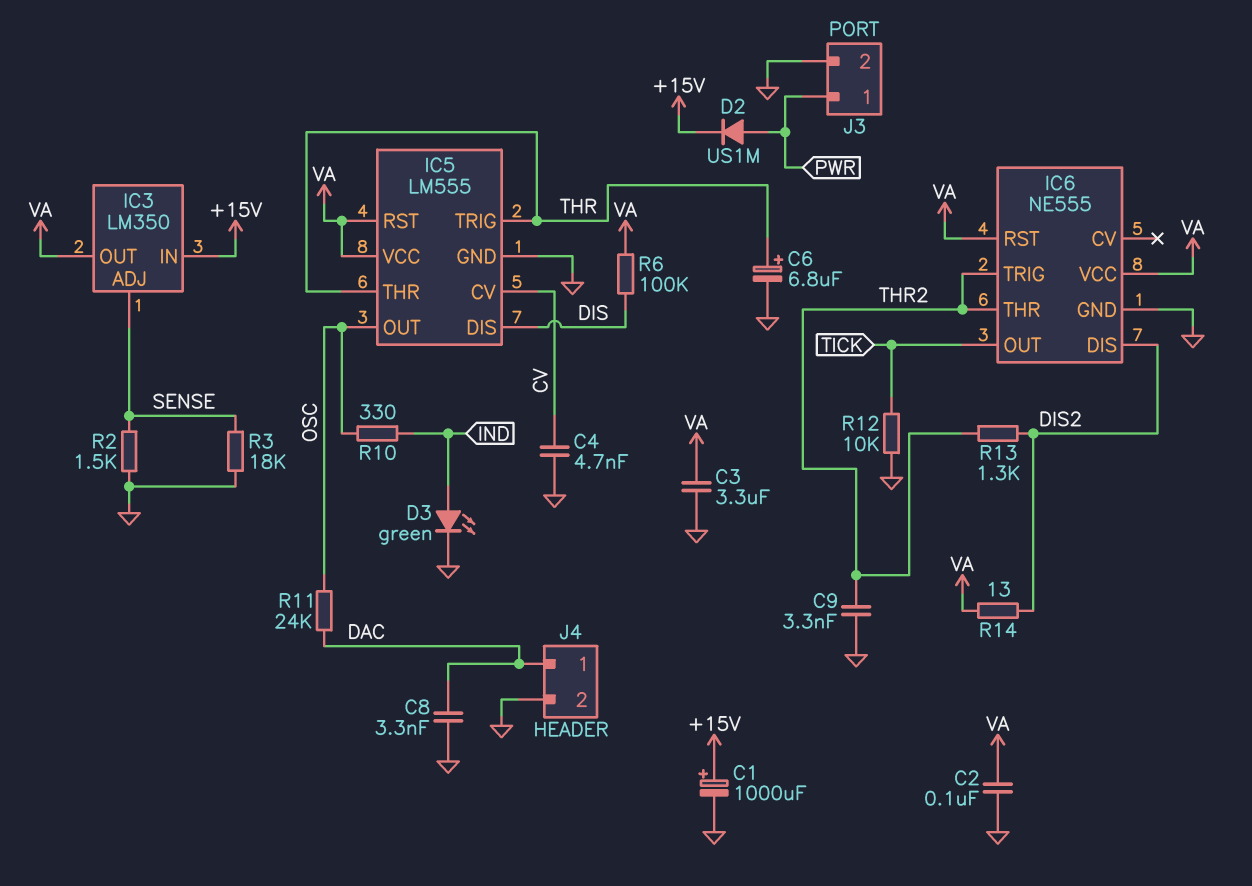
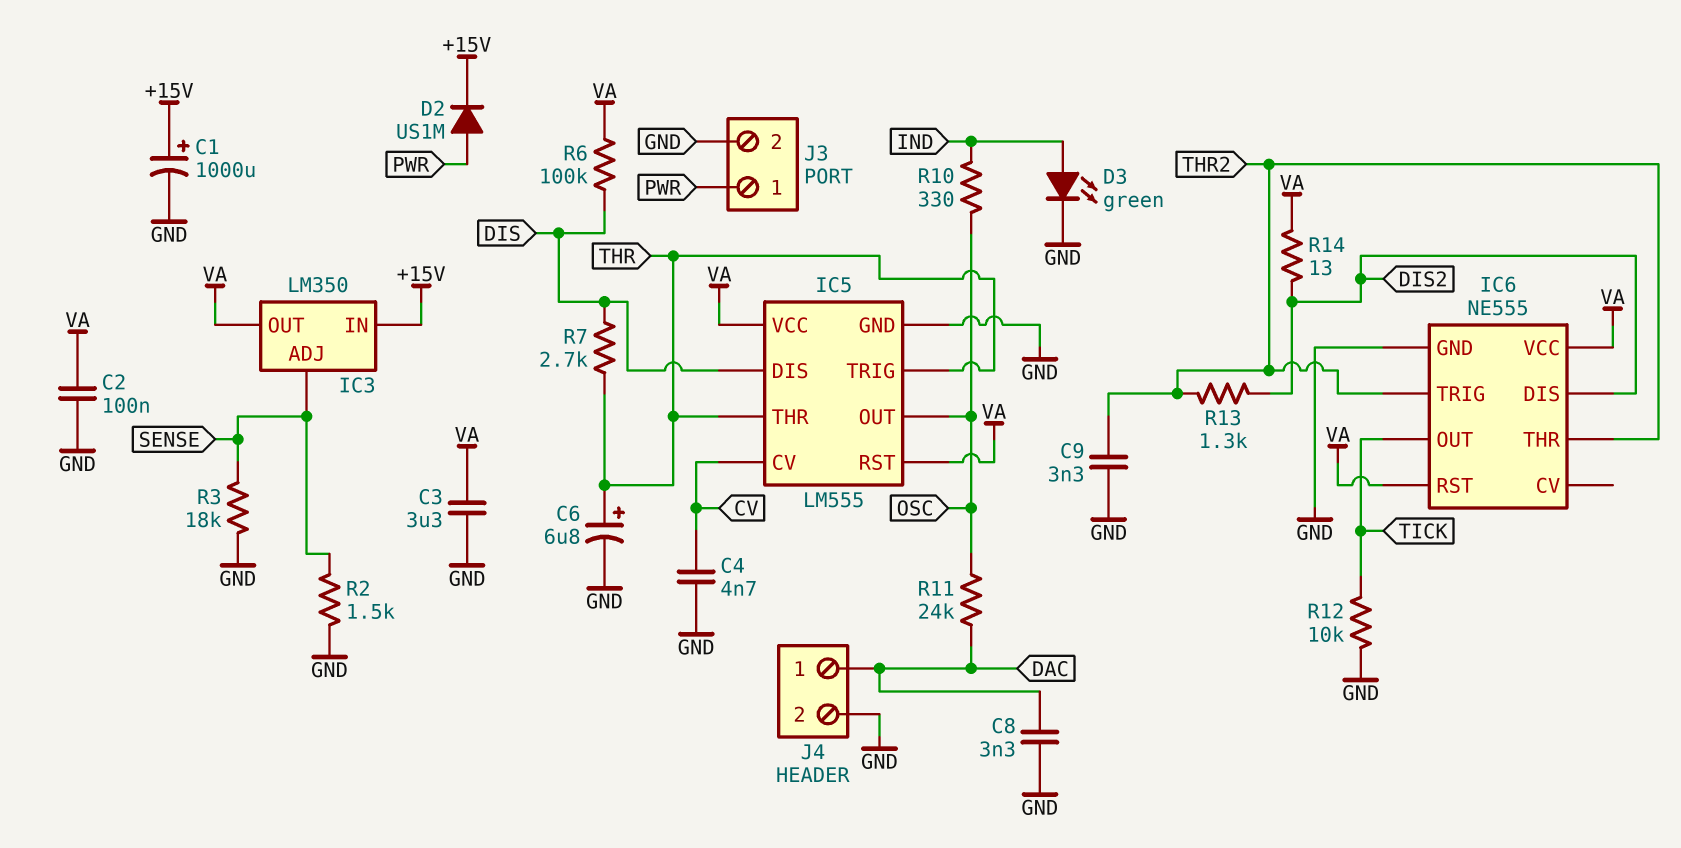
R7: none -> 2.7k (DIS, THR)

